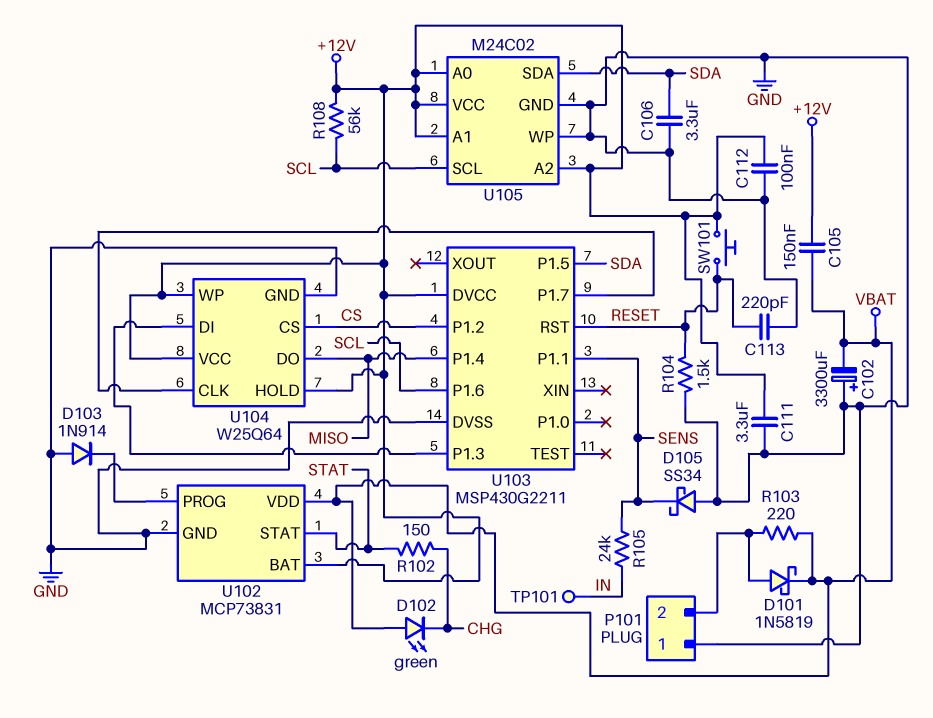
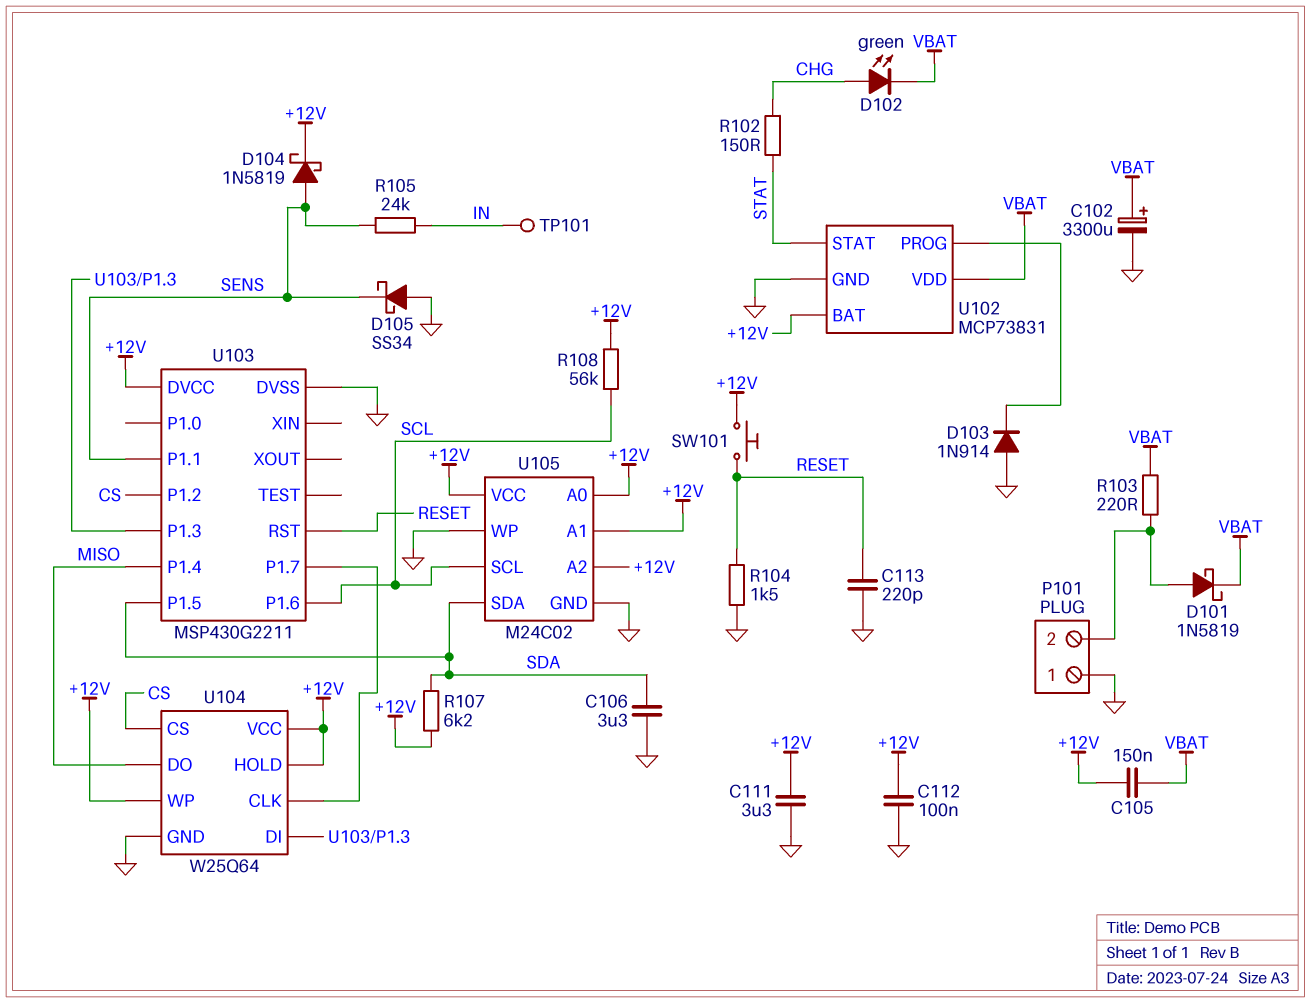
C102: 3300uF (plus GND, minus VBAT) -> 3300uF (plus VBAT, minus GND)
D102: LED green (A VBAT, K CHG) -> LED green (A CHG, K VBAT)
D104: none -> schottky 1N5819 (A SENS, K +12V)
R107: none -> 6.2k (+12V, SDA)

